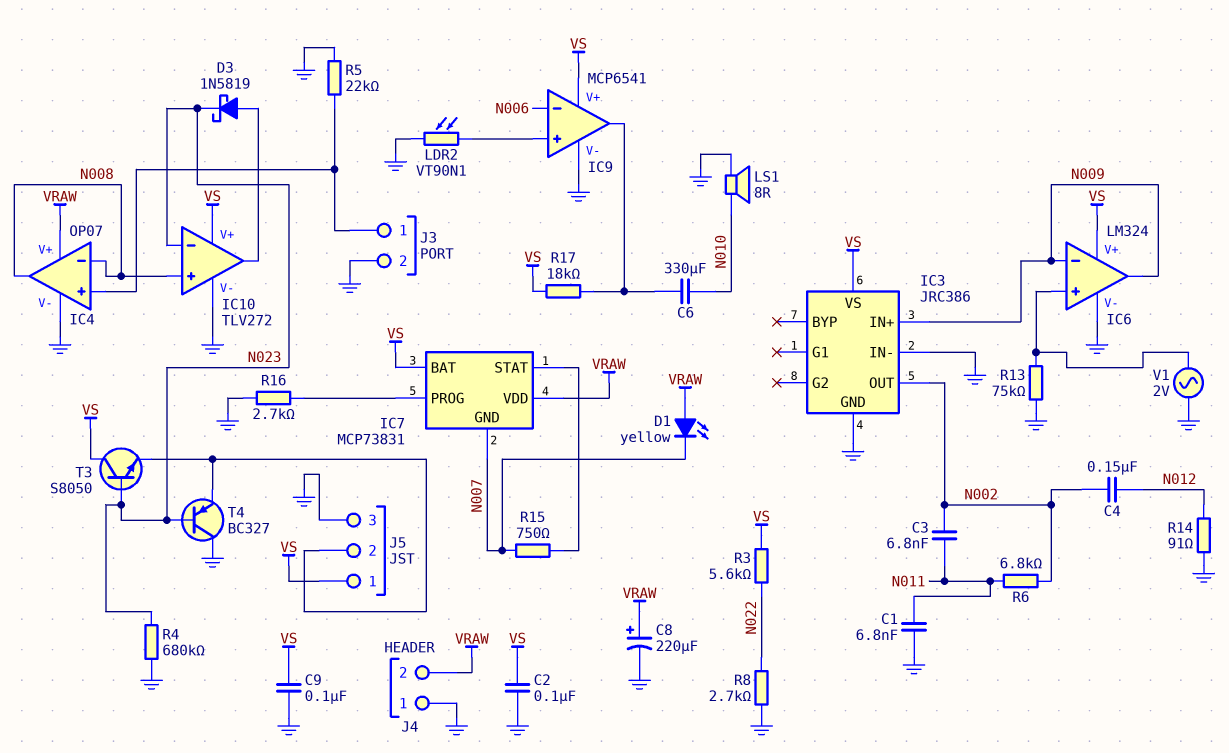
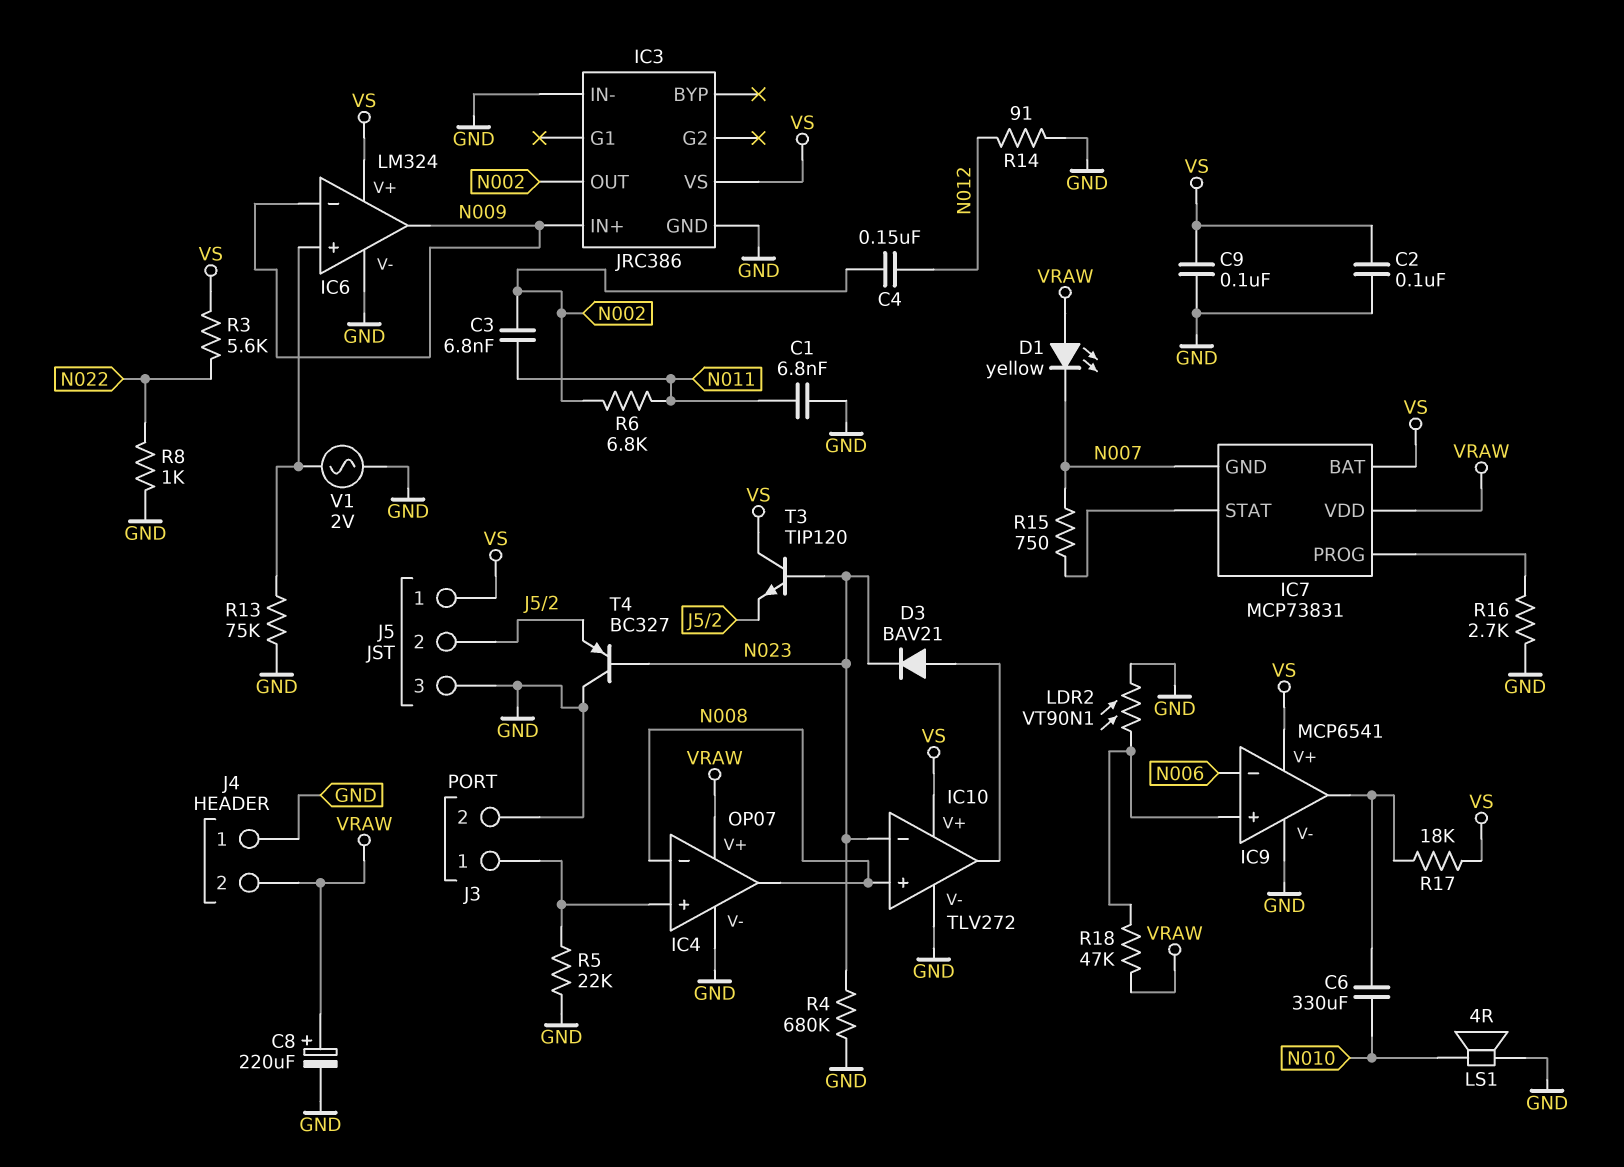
D3: schottky 1N5819 (A IC10/out, K N023) -> diode BAV21 (A IC10/out, K N023)
LS1: speaker 8R (GND, N010) -> speaker 4R (GND, N010)
R8: 2.7k (GND, N022) -> 1k (GND, N022)
R18: none -> 47k (IC9/in+, VRAW)
T3: NPN S8050 (B N023, C VS, E J5/2) -> NPN TIP120 (B N023, C VS, E J5/2)

